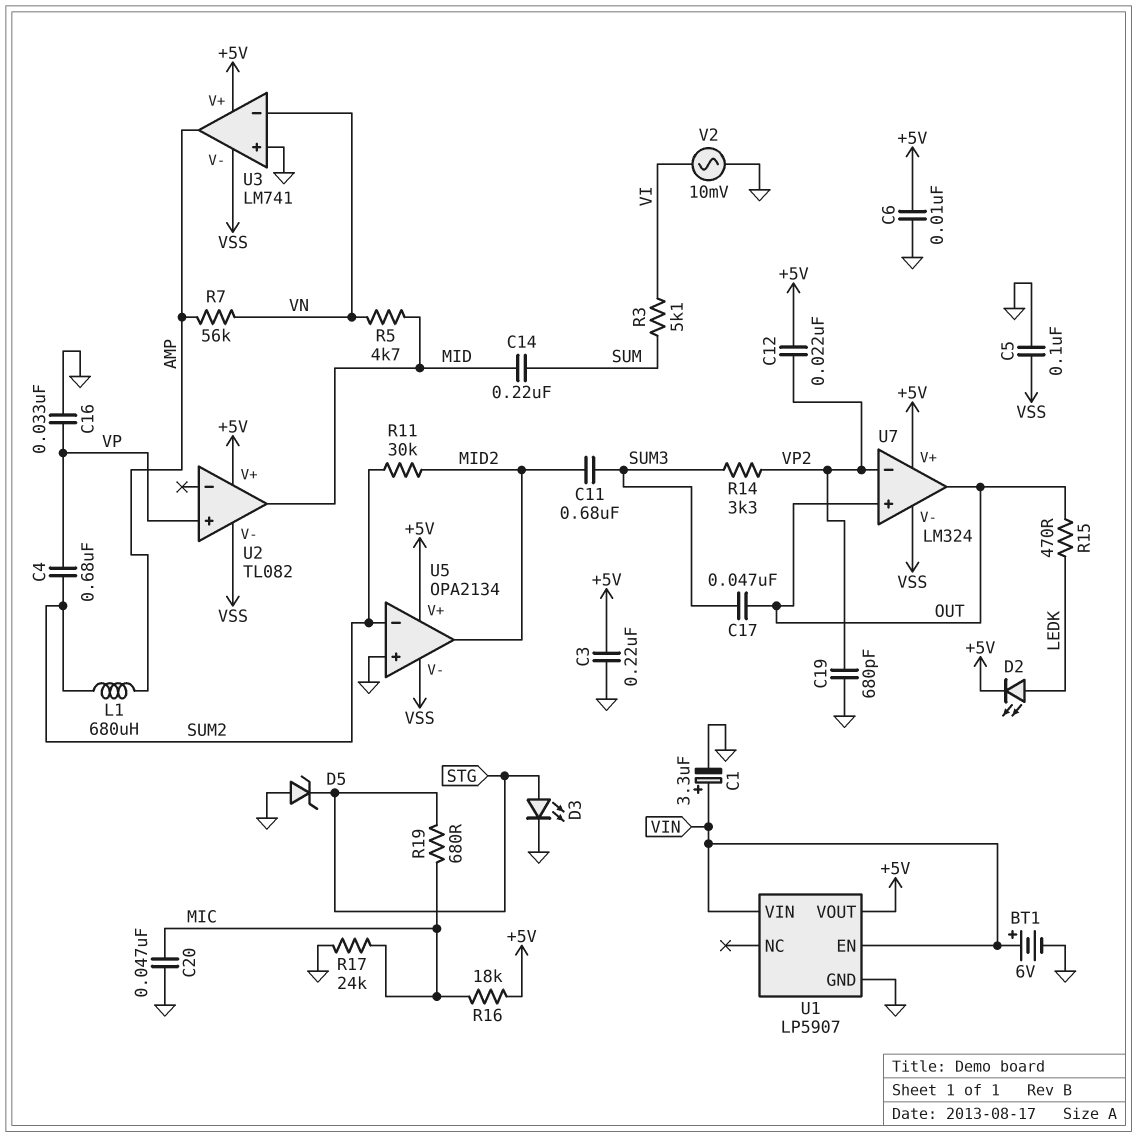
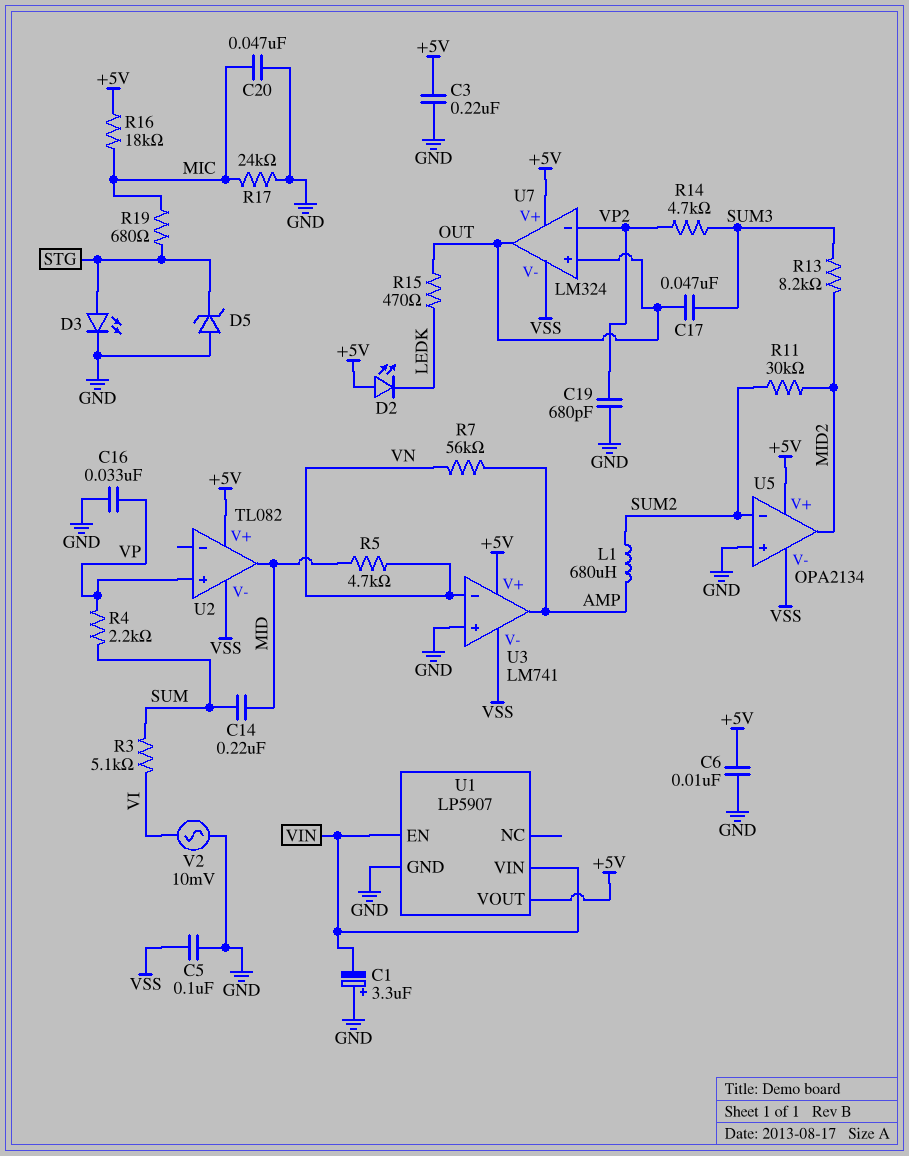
BT1: 6V (plus VIN, minus GND) -> none
C1: 3.3uF (plus VIN, minus GND) -> 3.3uF (plus GND, minus VIN)
C4: 680nF (SUM2, VP) -> none
C11: 680nF (MID2, SUM3) -> none
C12: 22nF (+5V, VP2) -> none
D2: LED (A LEDK, K +5V) -> LED (A +5V, K LEDK)
R4: none -> 2.2k (SUM, VP)
R13: none -> 8.2k (MID2, SUM3)
R14: 3.3k (SUM3, VP2) -> 4.7k (SUM3, VP2)

